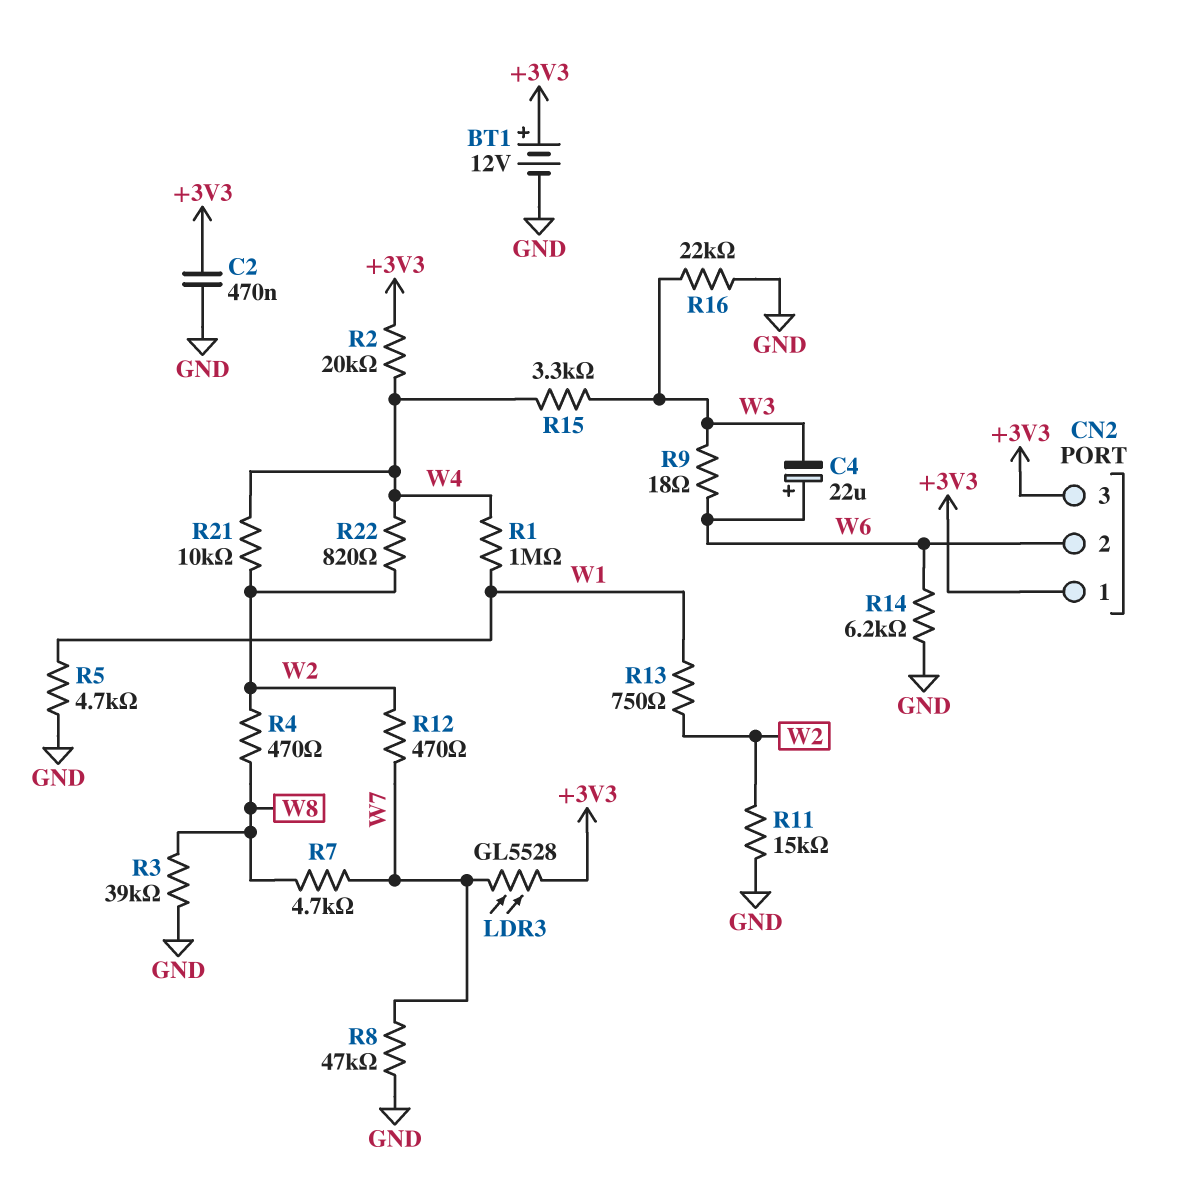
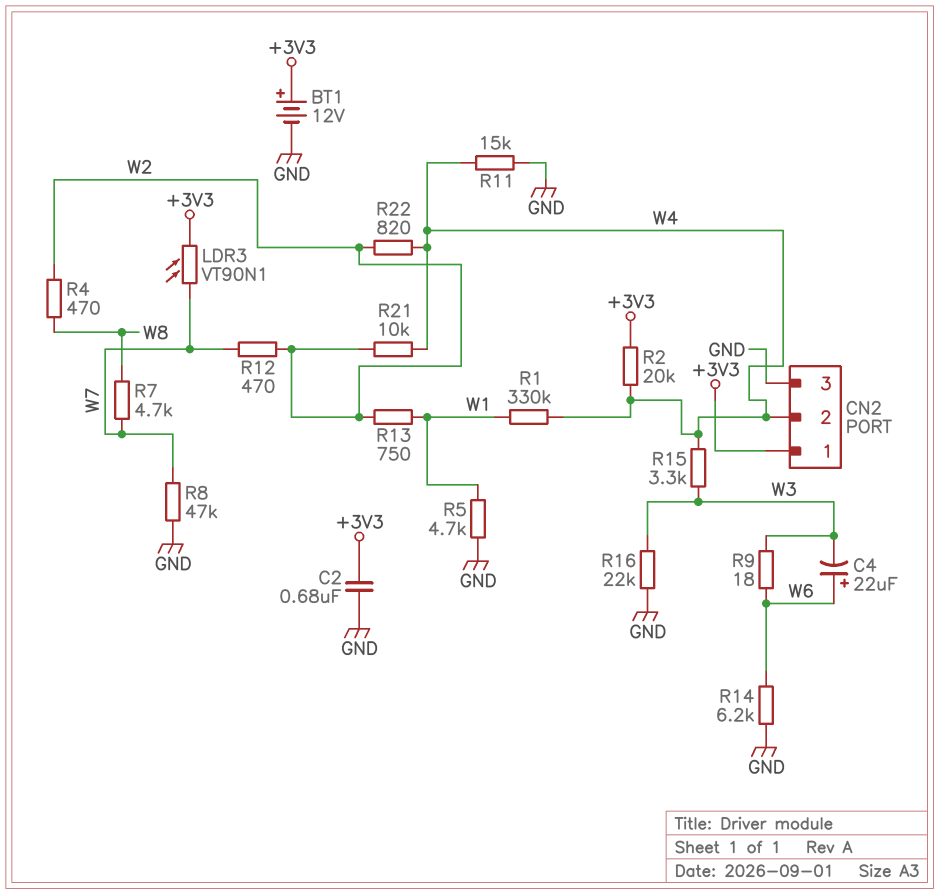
C2: 470nF (+3V3, GND) -> 680nF (+3V3, GND)
CN2 pin 2: W6 -> W4
CN2 pin 3: +3V3 -> GND
LDR3: GL5528 (+3V3, W7) -> VT90N1 (+3V3, W7)
R1: 1M (W1, W4) -> 330k (W1, W4)
R3: 39k (GND, W8) -> none
R11: 15k (GND, W2) -> 15k (GND, W4)

